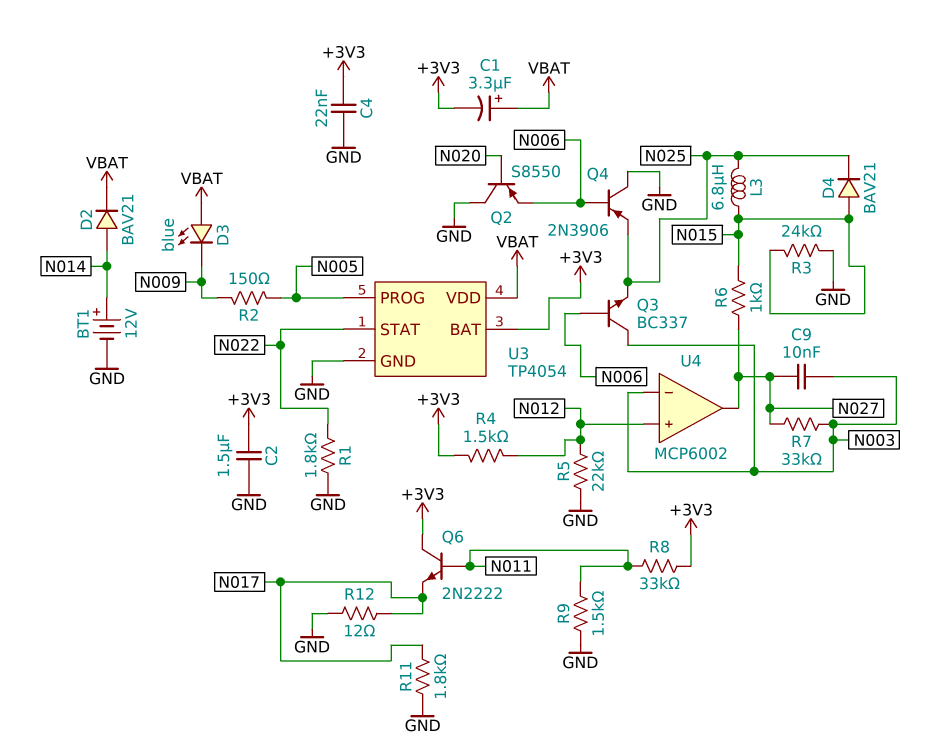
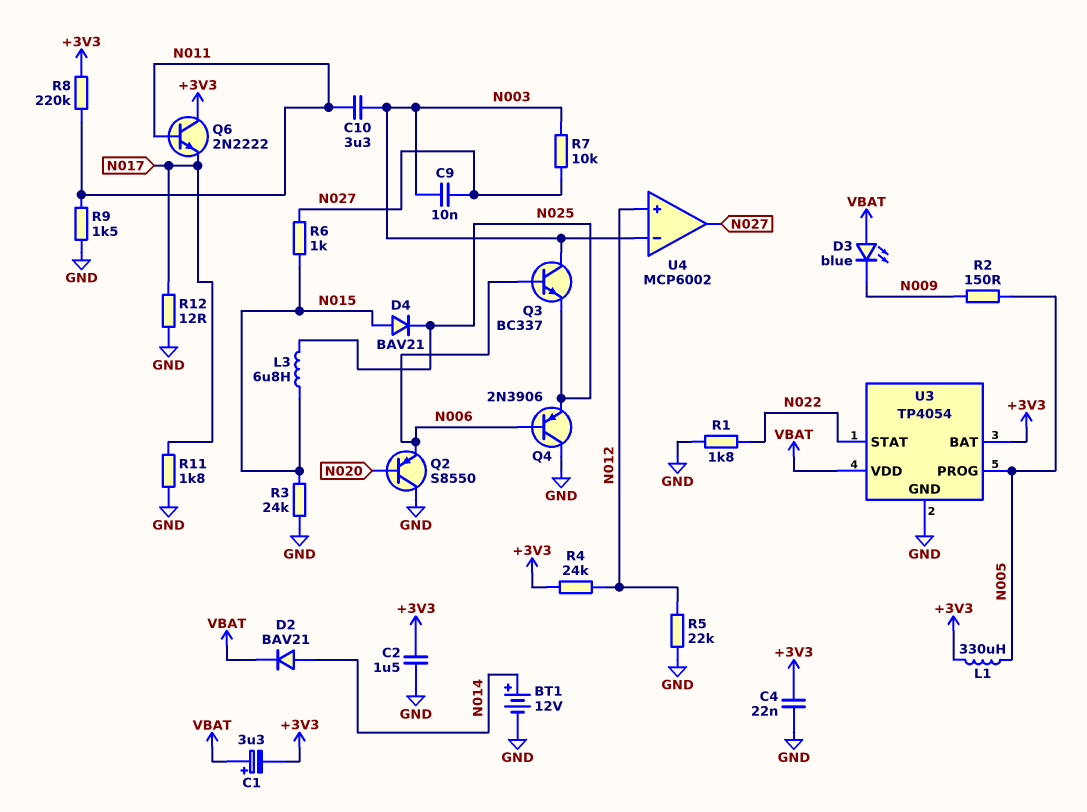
C10: none -> 3.3uF (N003, N011)
L1: none -> 330uH (+3V3, N005)
R4: 1.5k (+3V3, N012) -> 24k (+3V3, N012)
R7: 33k (N003, N027) -> 10k (N003, N027)
R8: 33k (+3V3, N011) -> 220k (+3V3, N011)

